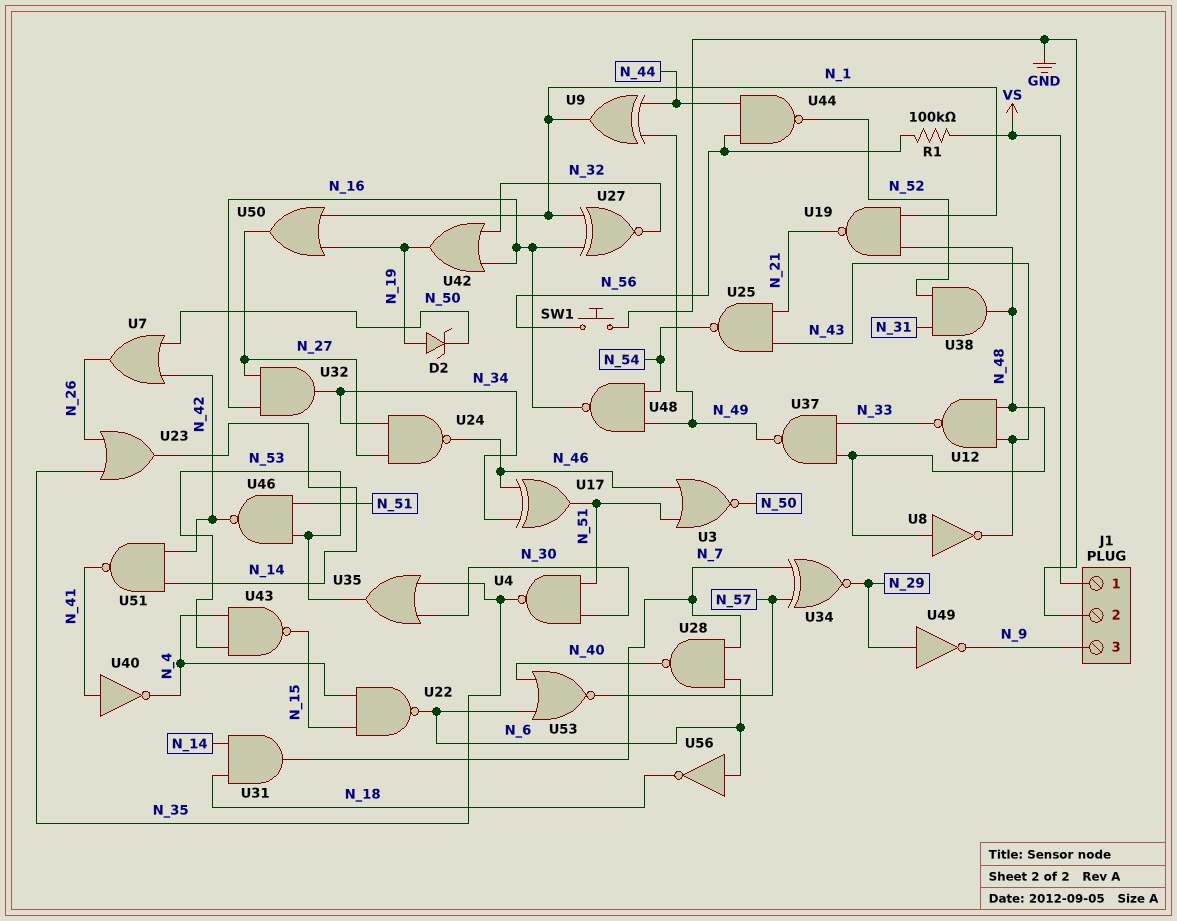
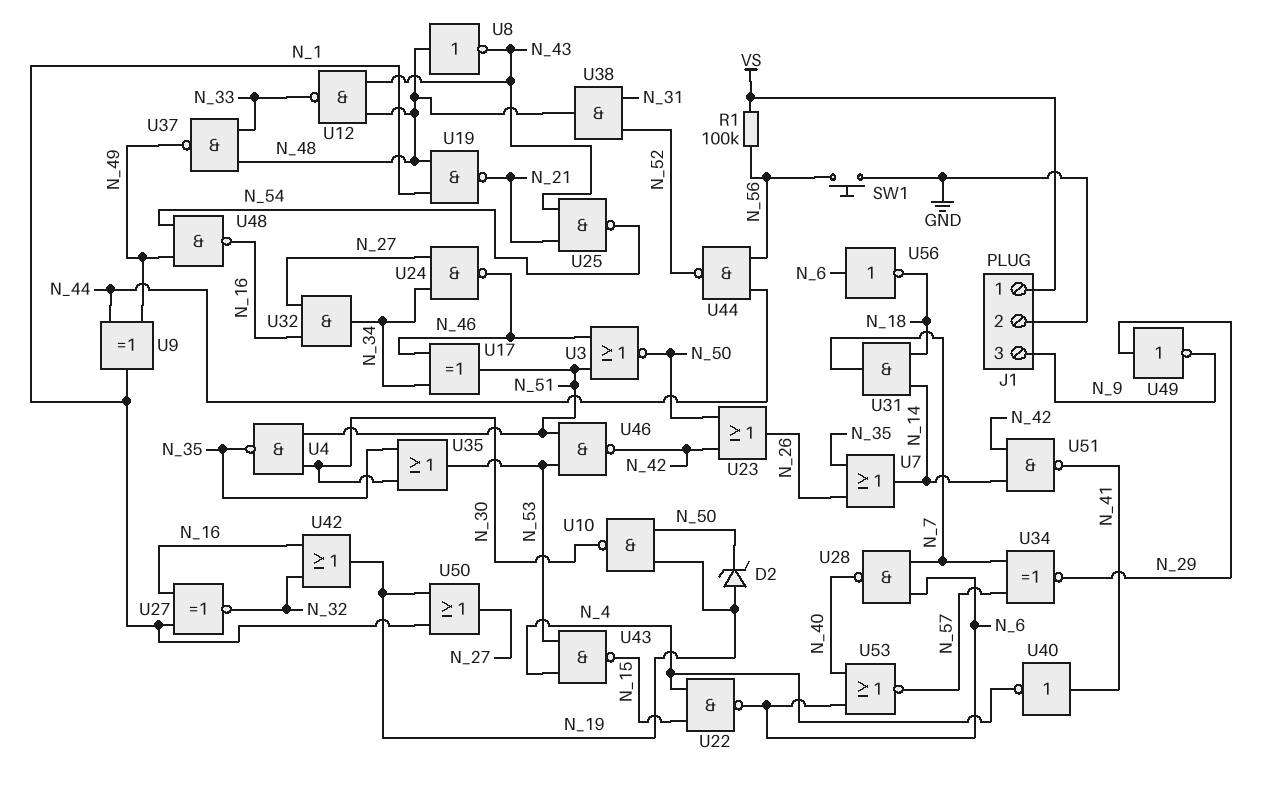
U7: OR (in N_42, in N_50, out N_26) -> OR (in N_26, in N_35, out N_14)
U10: none -> NAND (in N_19, in N_50, out N_30)
U23: OR (in N_26, in N_35, out N_14) -> OR (in N_42, in N_50, out N_26)

